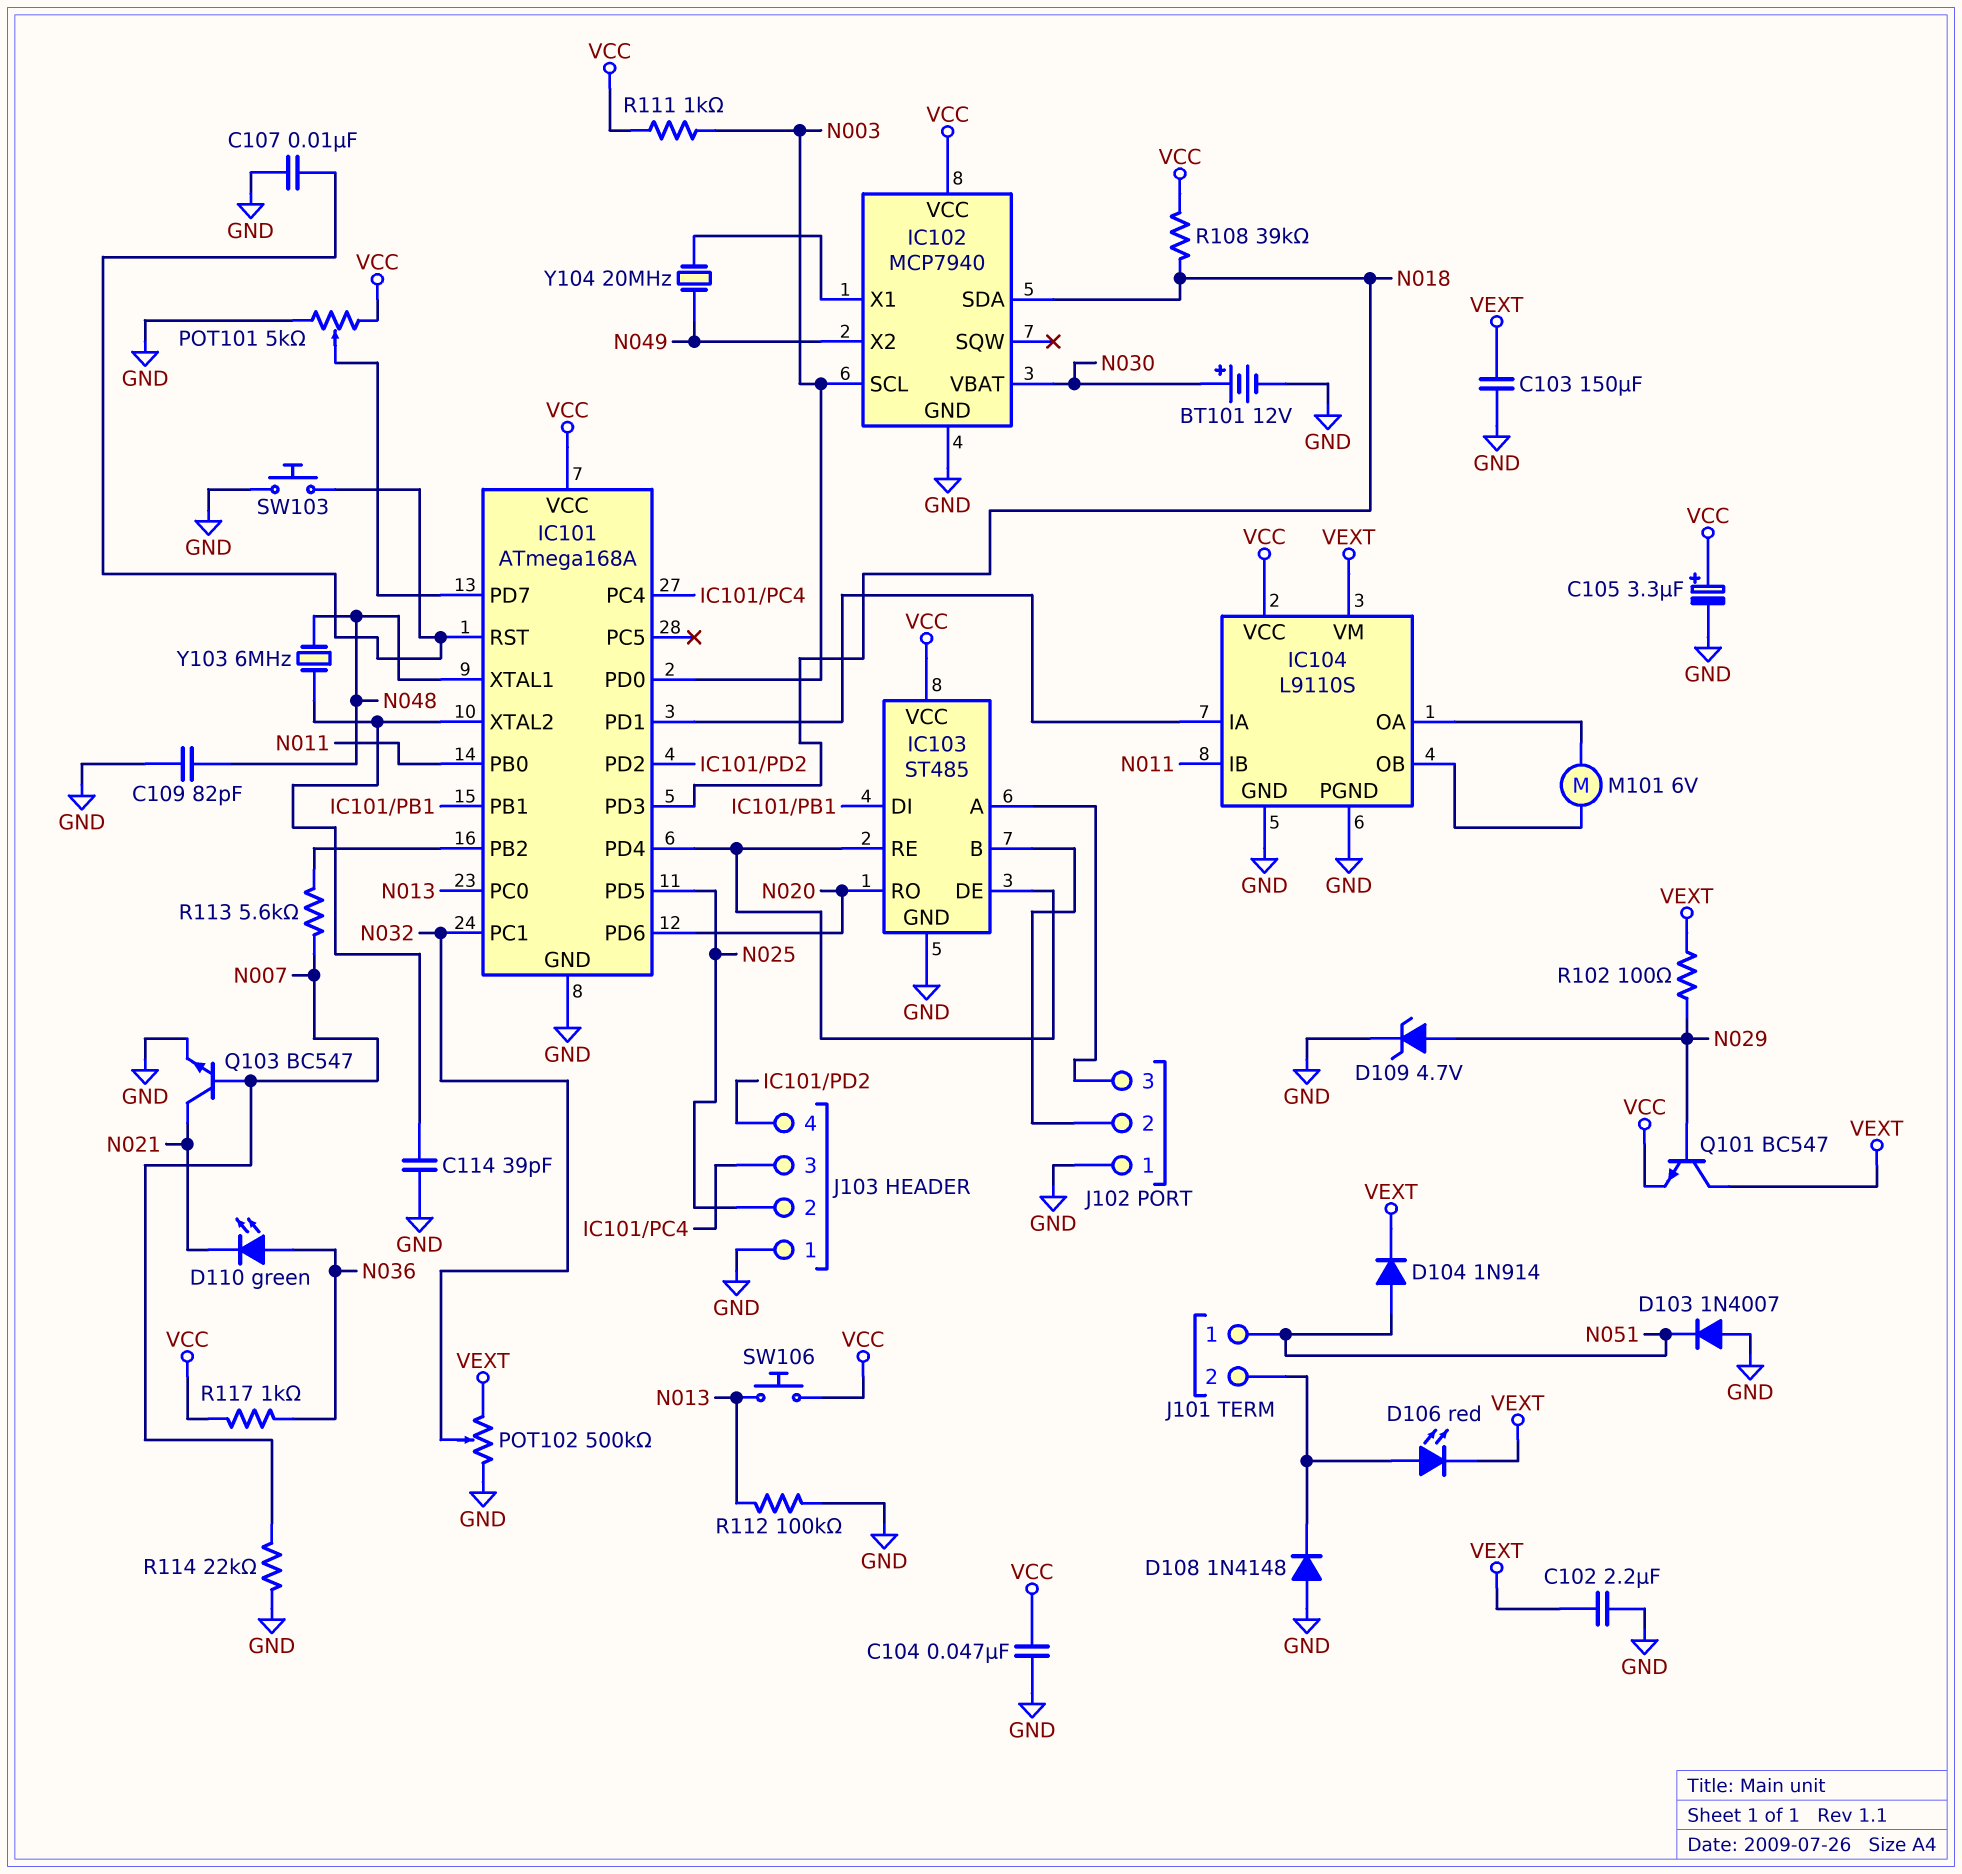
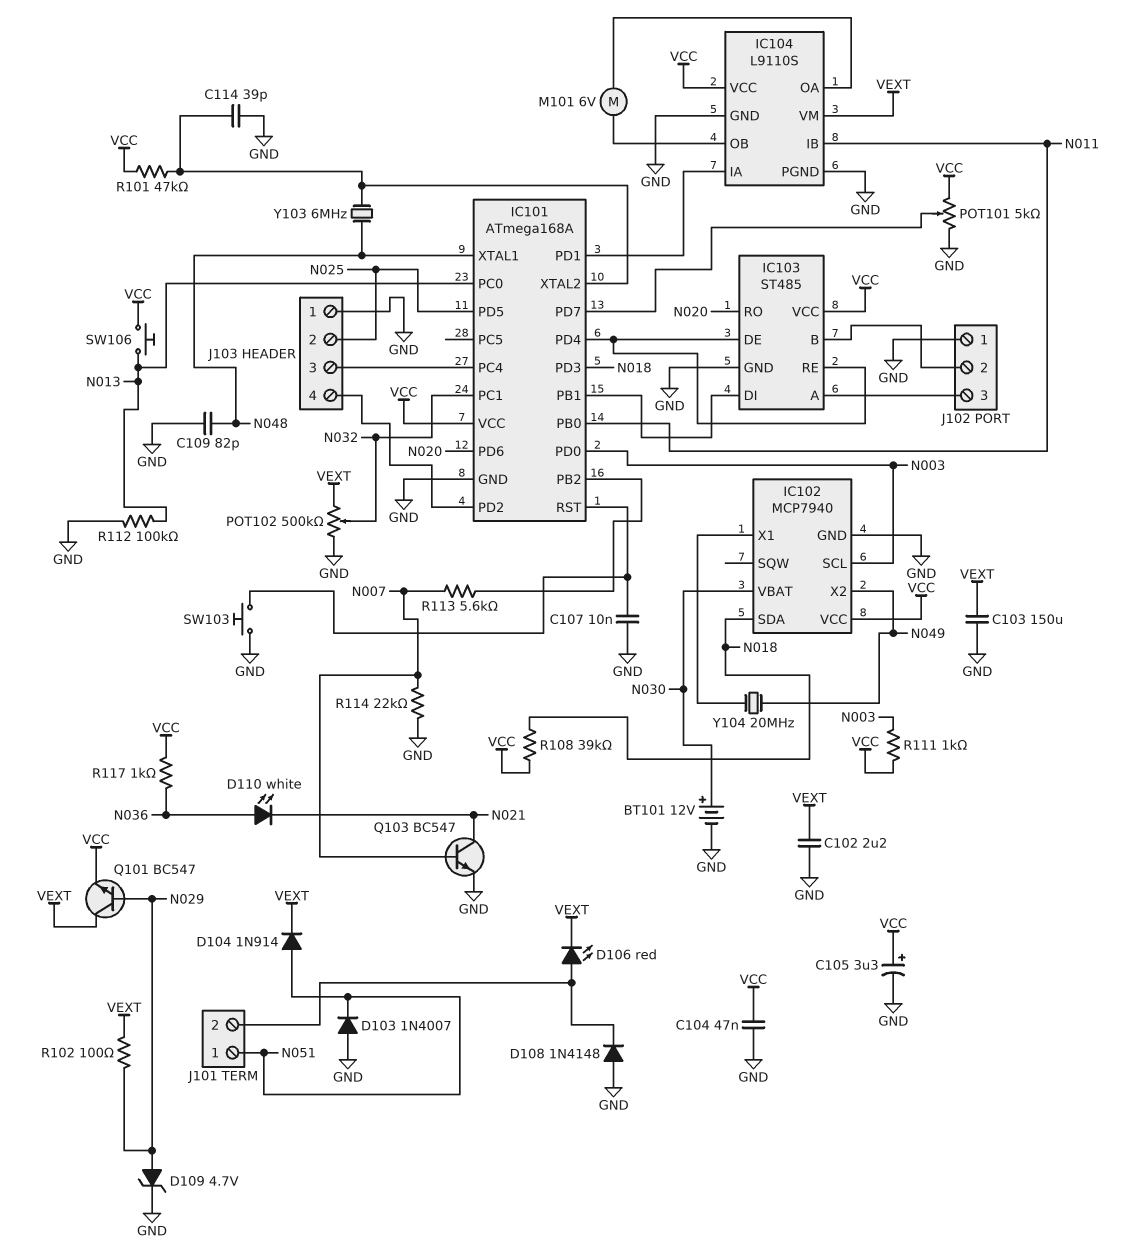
D110: LED green (A N036, K N021) -> LED white (A N036, K N021)
R101: none -> 47k (IC101/XTAL2, VCC)

